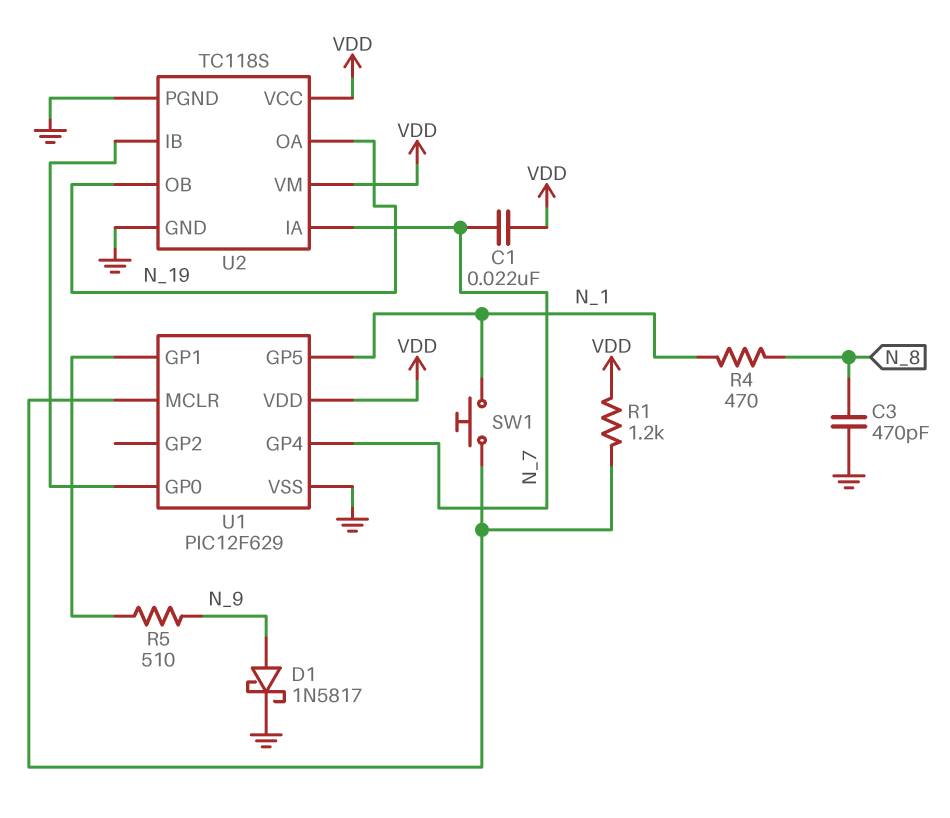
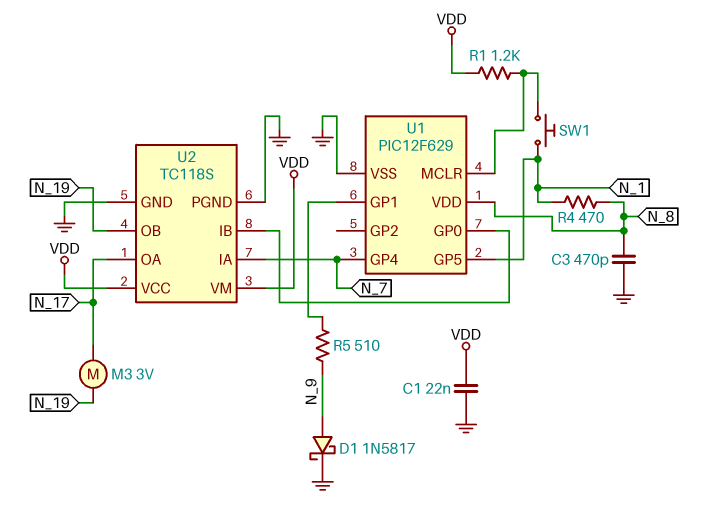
C1: 22nF (N_7, VDD) -> 22nF (GND, VDD)
M3: none -> motor 3V (N_17, N_19)
U1 pin VDD: VDD -> N_8
U2 pin OA: N_19 -> N_17

